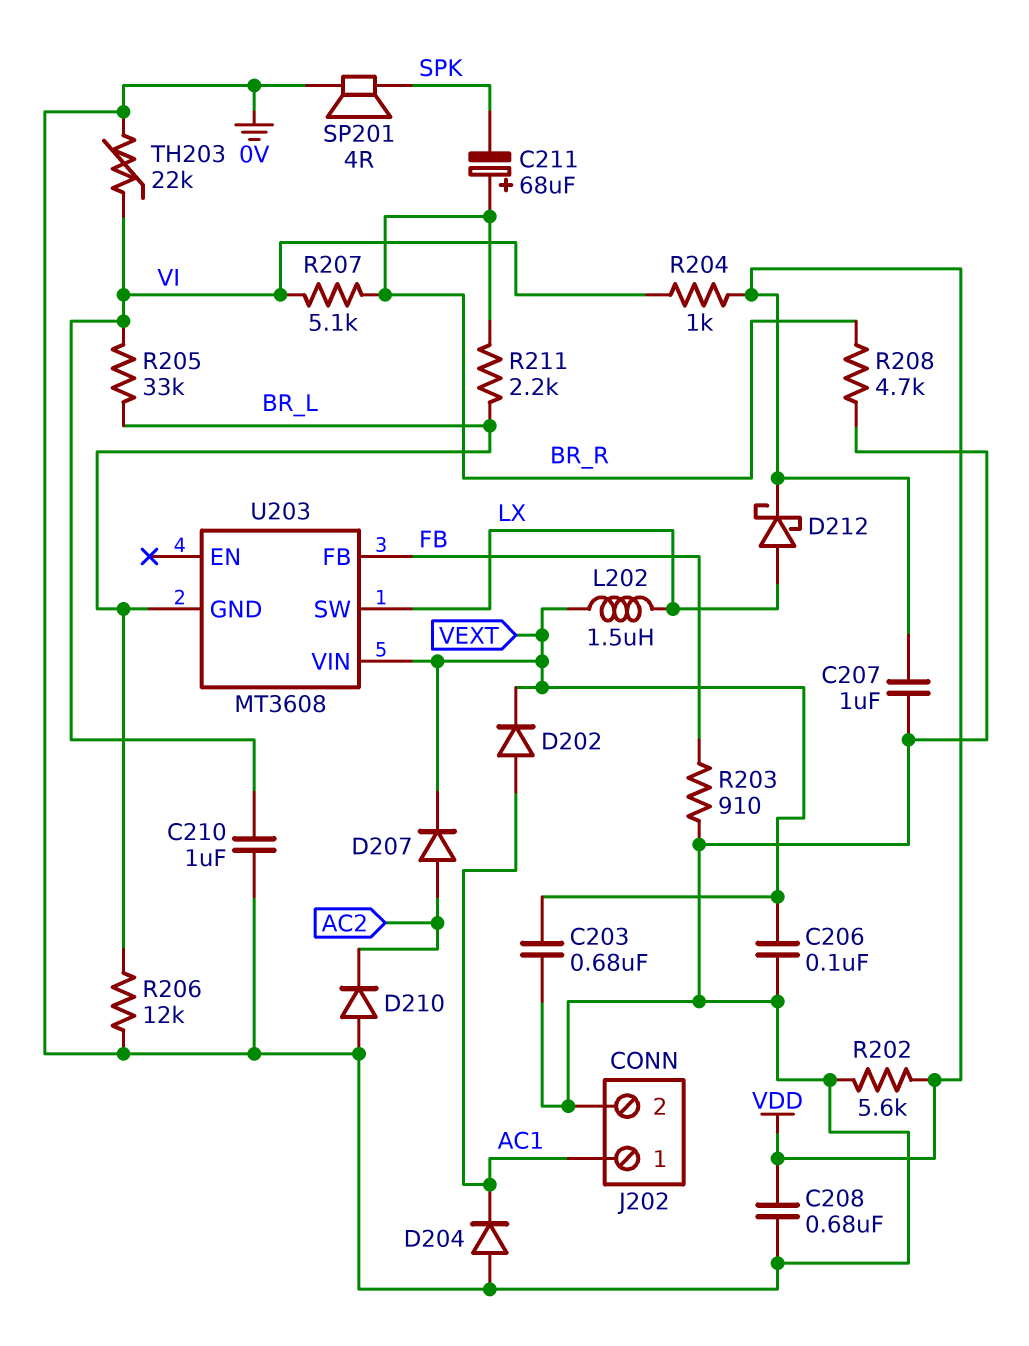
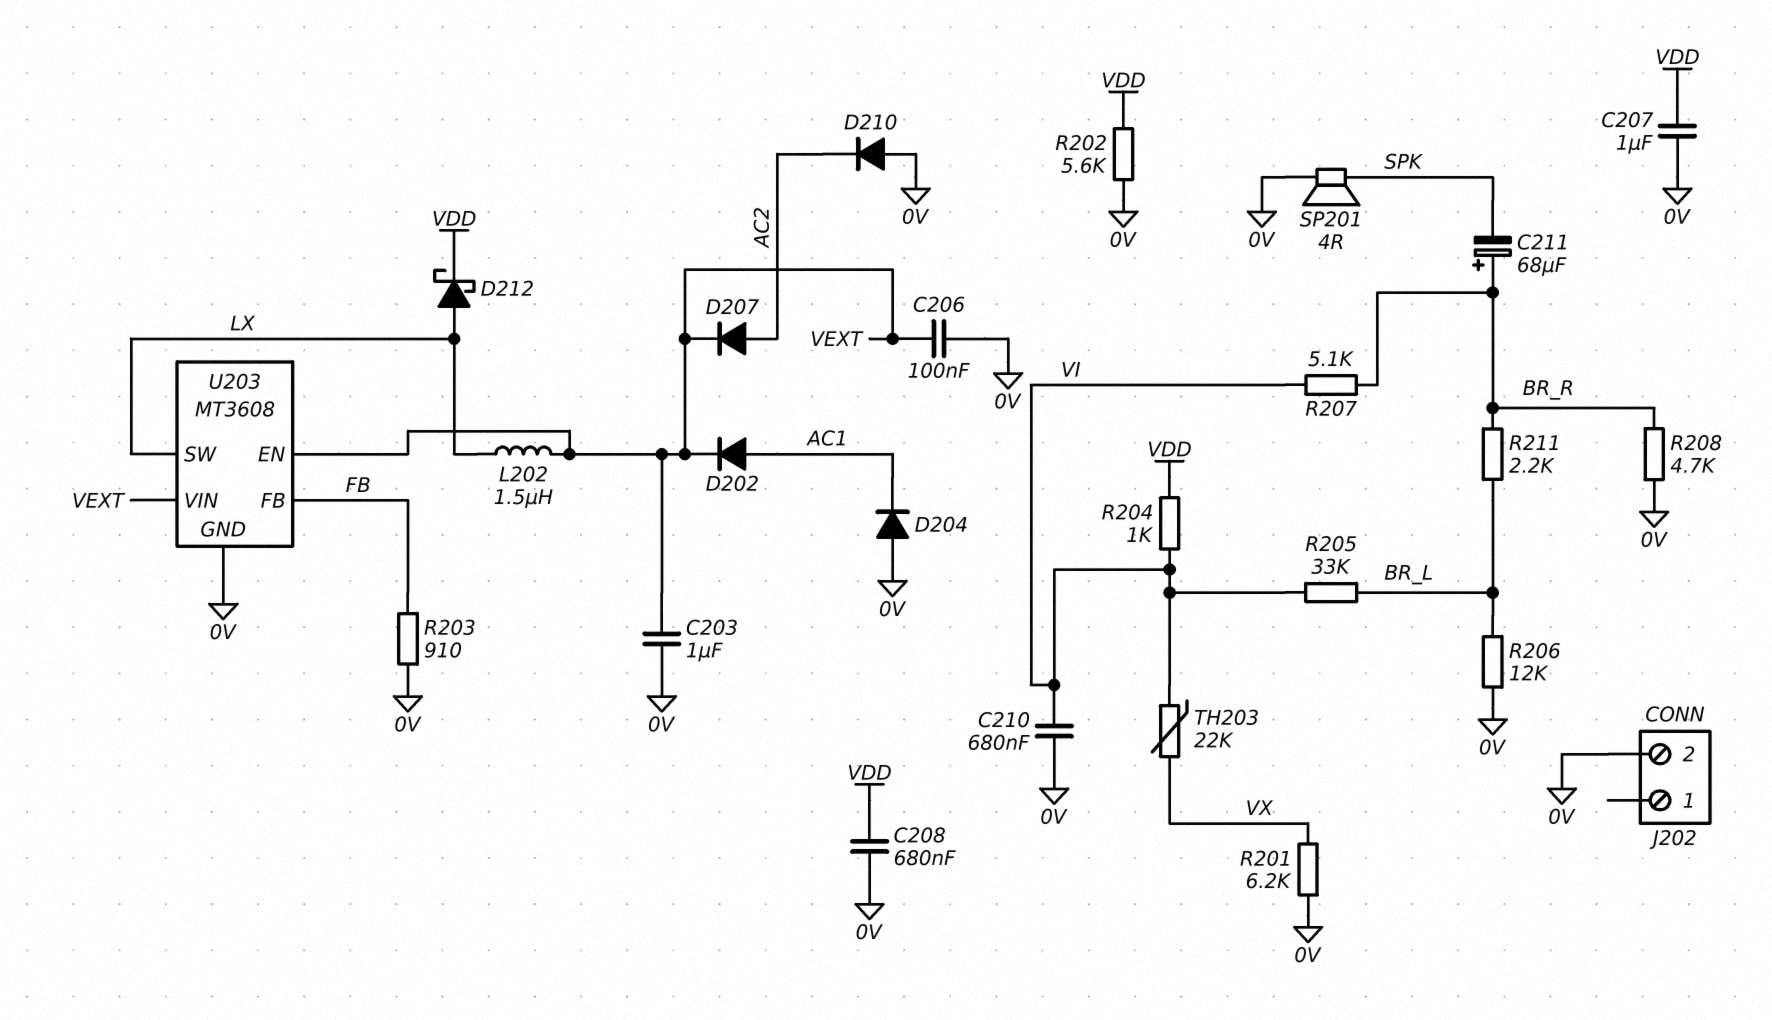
C203: 680nF (0V, VEXT) -> 1uF (0V, VEXT)
C210: 1uF (0V, VI) -> 680nF (0V, VI)
J202 pin 1: AC1 -> none
R201: none -> 6.2k (0V, VX)
TH203: 22k (0V, VI) -> 22k (VI, VX)
U203 pin EN: none -> VEXT
U203 pin GND: BR_L -> 0V

